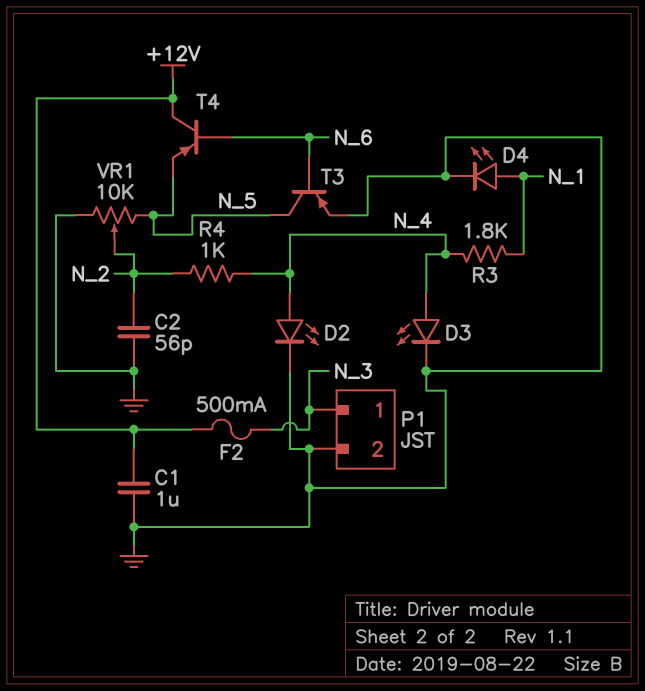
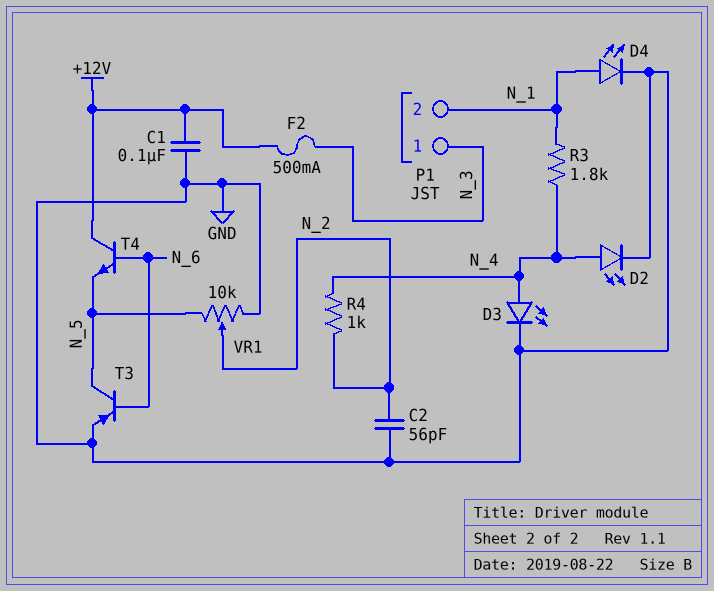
C1: 1uF (+12V, GND) -> 100nF (+12V, GND)
P1 pin 2: GND -> N_1
T4: PNP (B N_6, C +12V, E N_5) -> NPN (B N_6, C +12V, E N_5)

